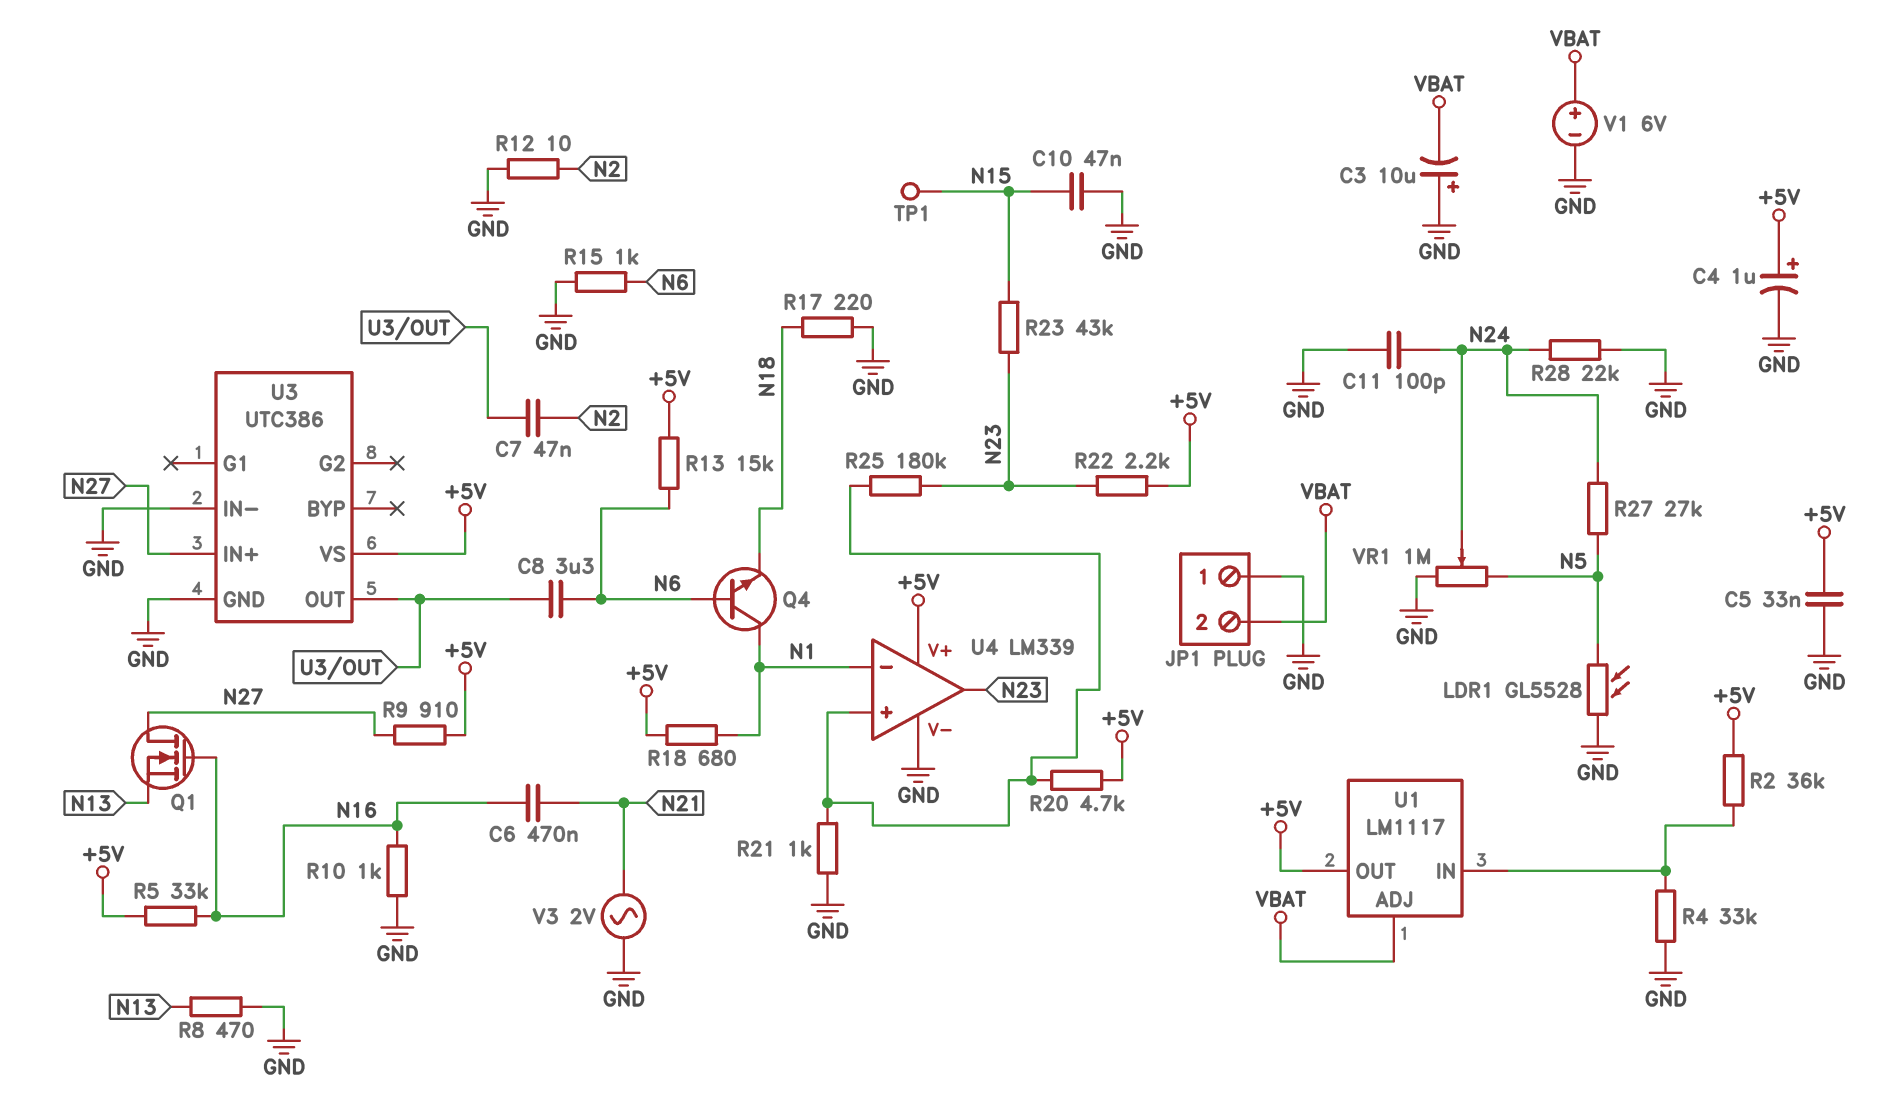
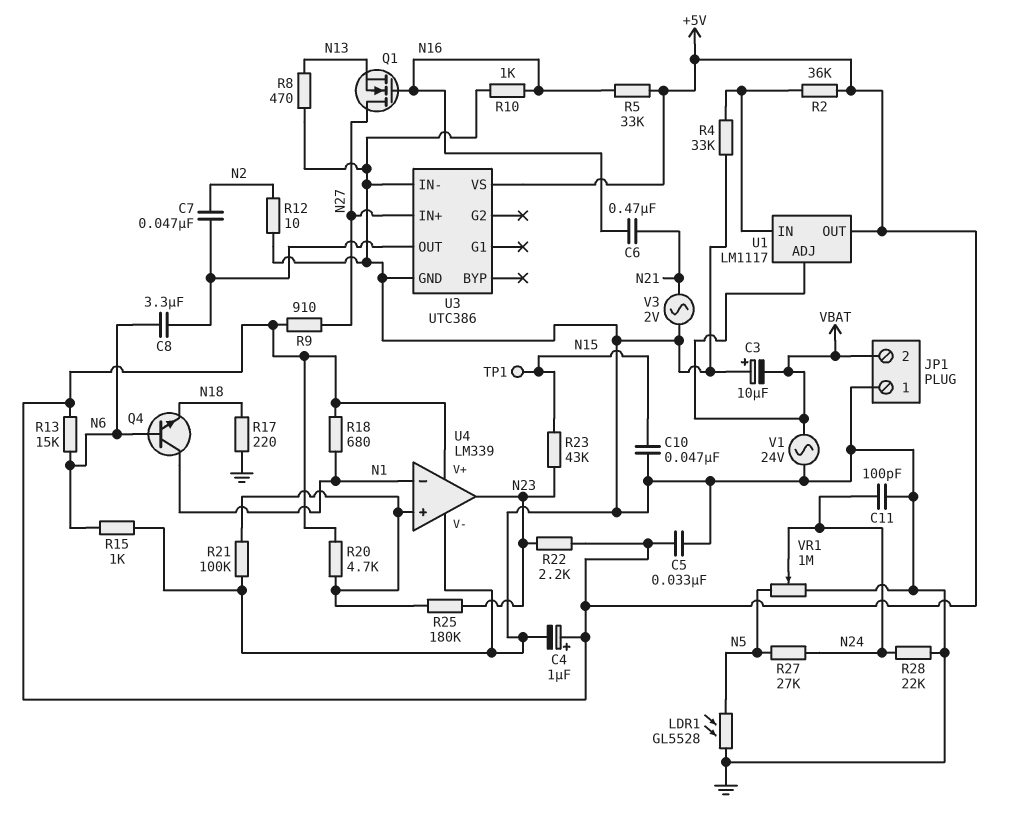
R21: 1k (GND, U4/in+) -> 100k (GND, U4/in+)
V1: 6V (plus VBAT, minus GND) -> AC 24V (GND, VBAT)

